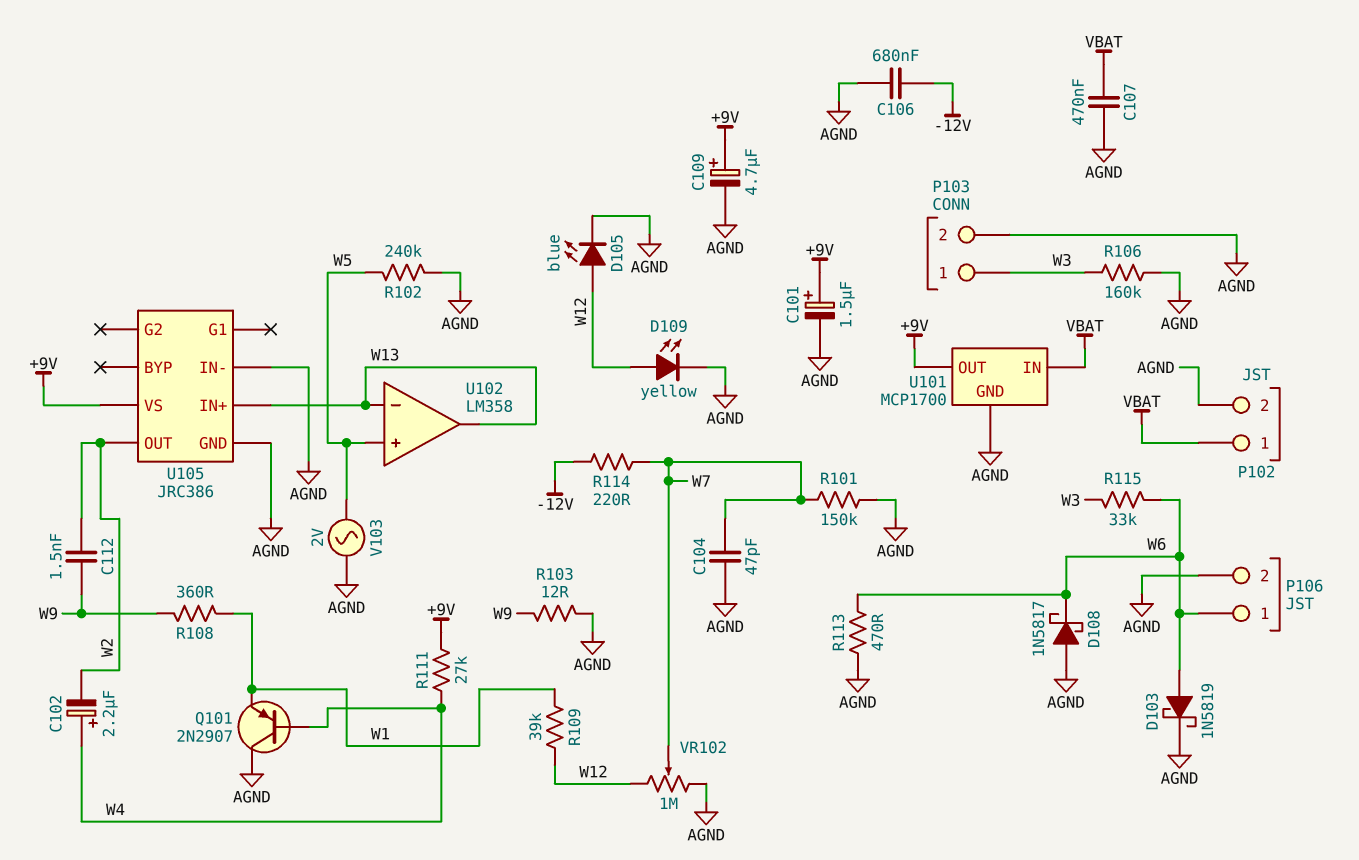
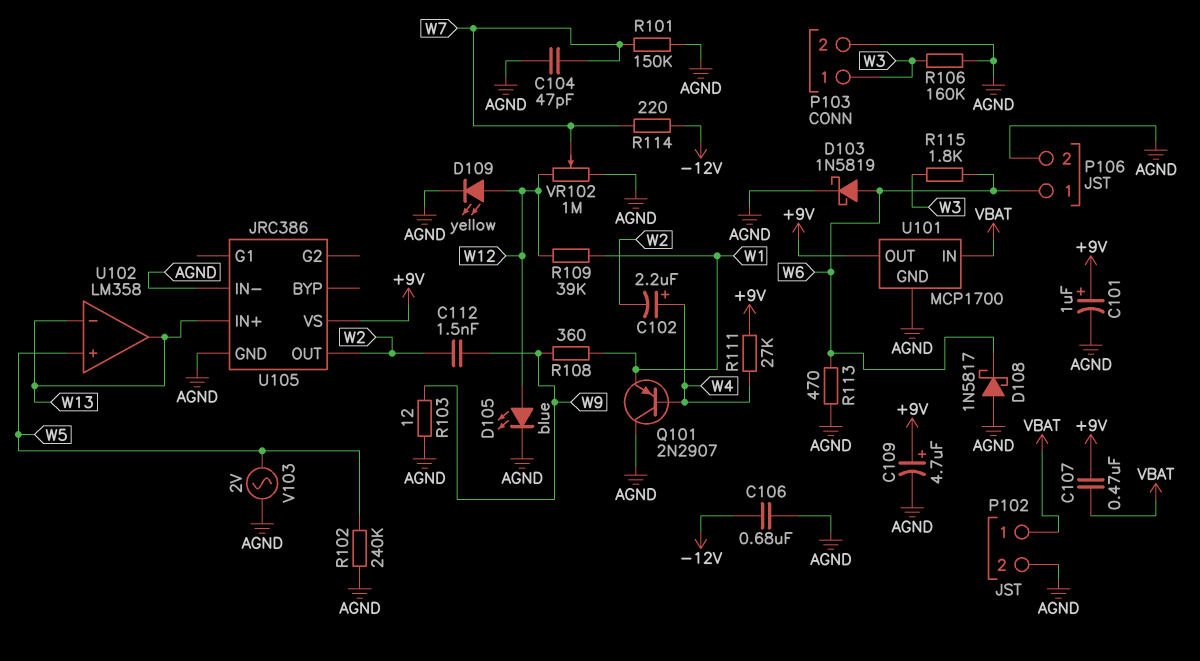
C101: 1.5uF (plus +9V, minus AGND) -> 1uF (plus +9V, minus AGND)
C107: 470nF (AGND, VBAT) -> 470nF (+9V, VBAT)
R115: 33k (W3, W6) -> 1.8k (W3, W6)

